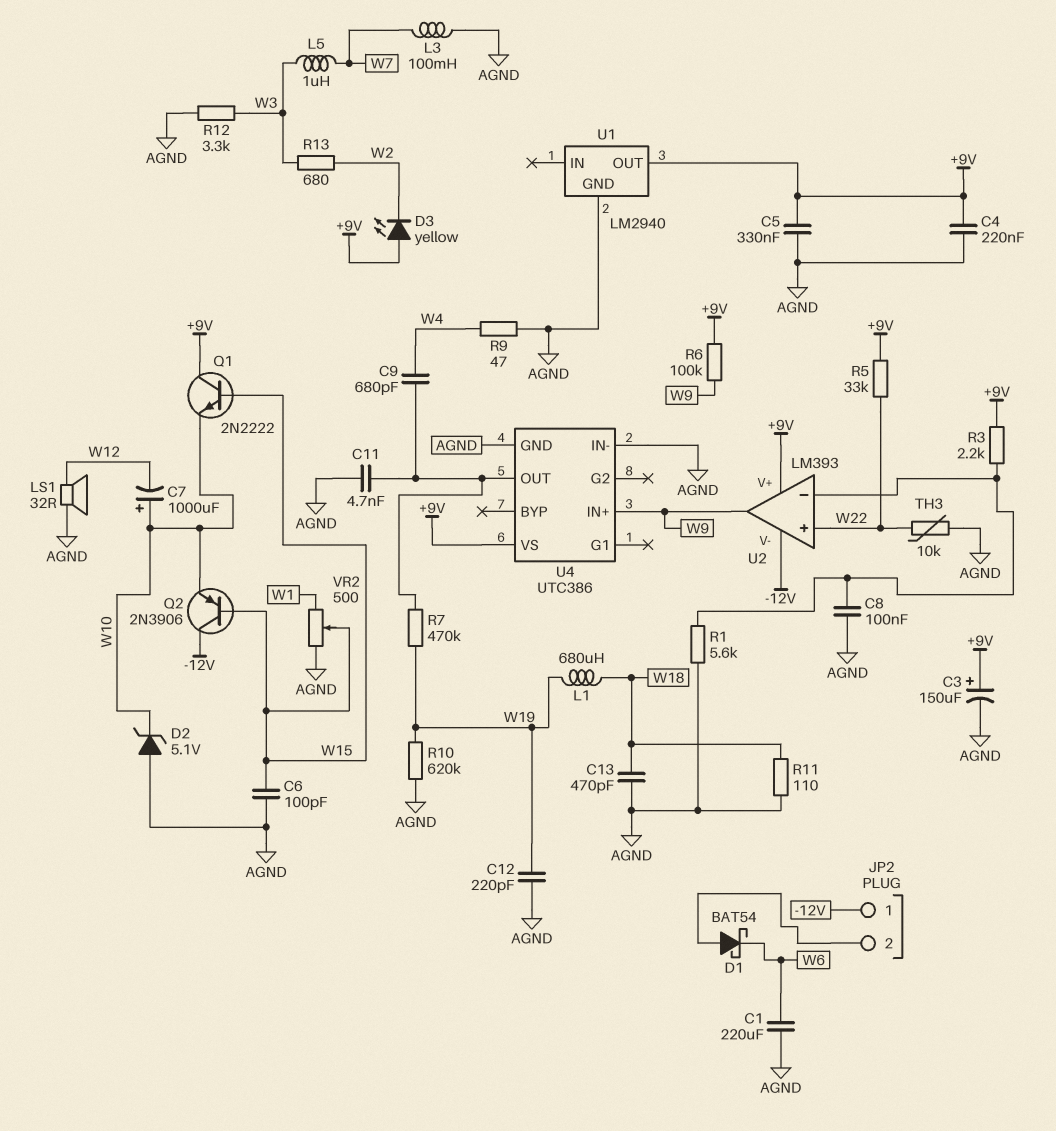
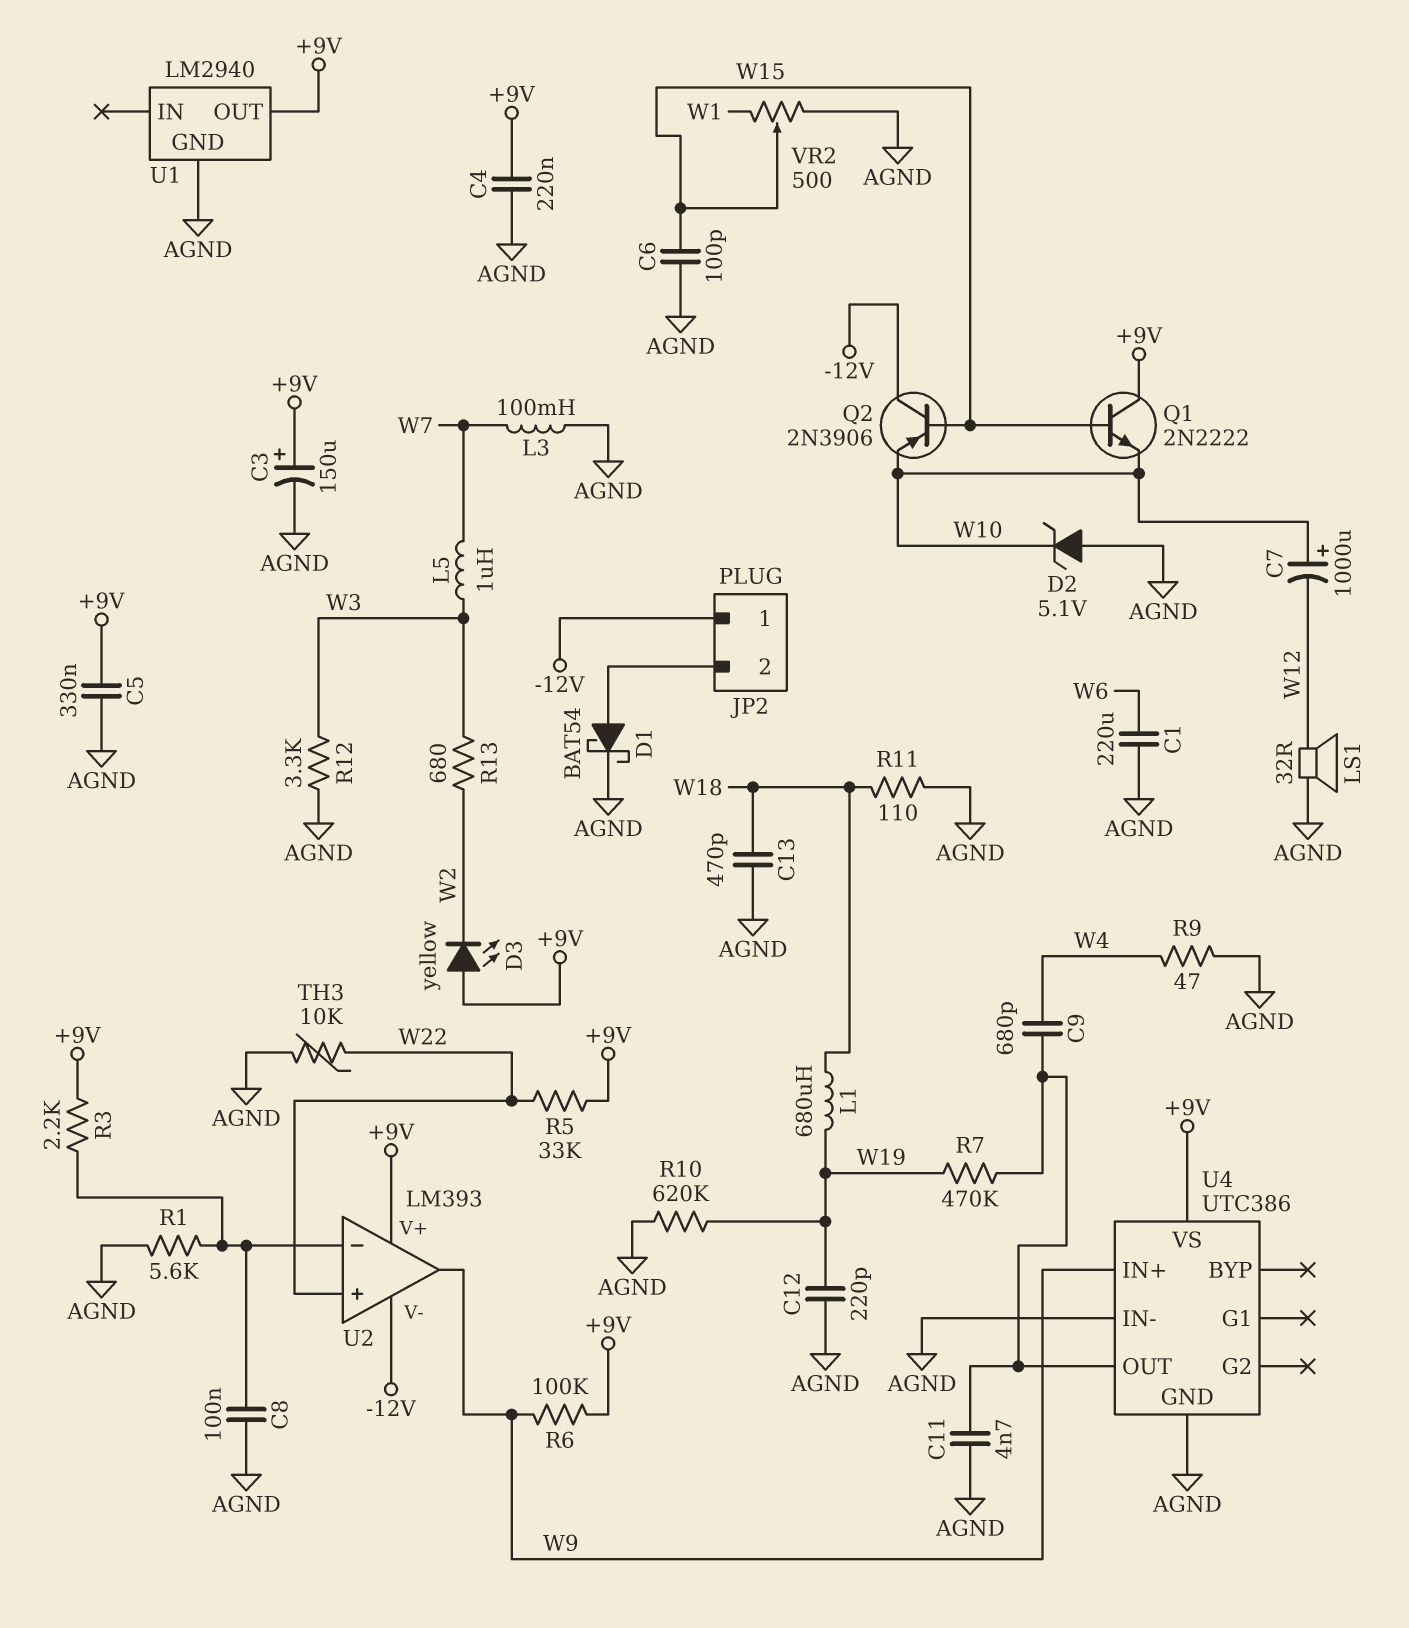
D1: schottky BAT54 (A JP2/2, K W6) -> schottky BAT54 (A JP2/2, K AGND)

